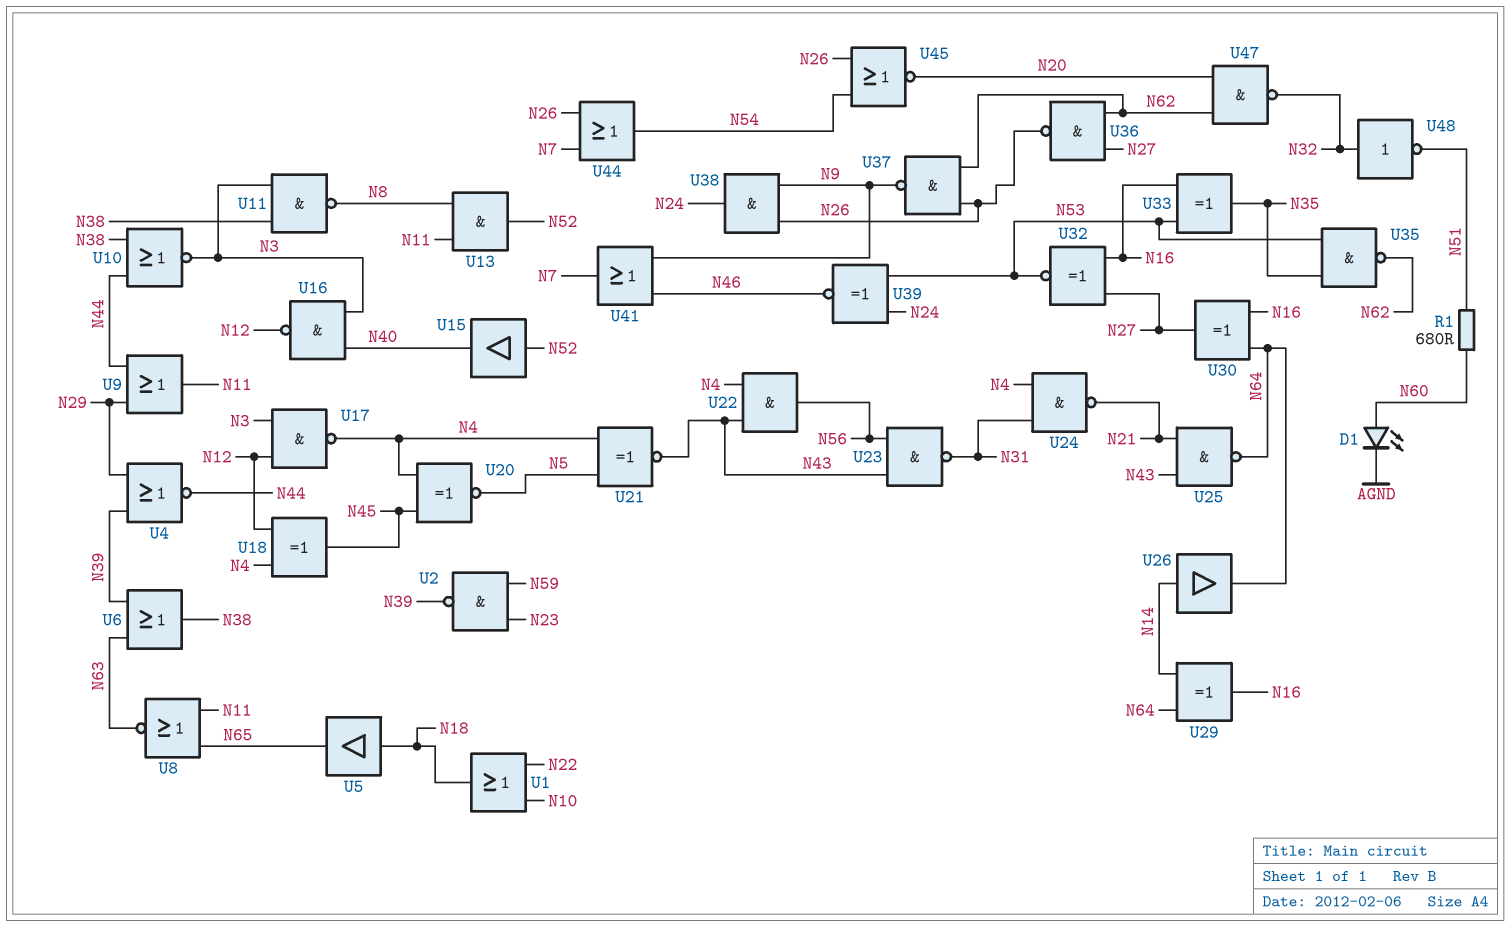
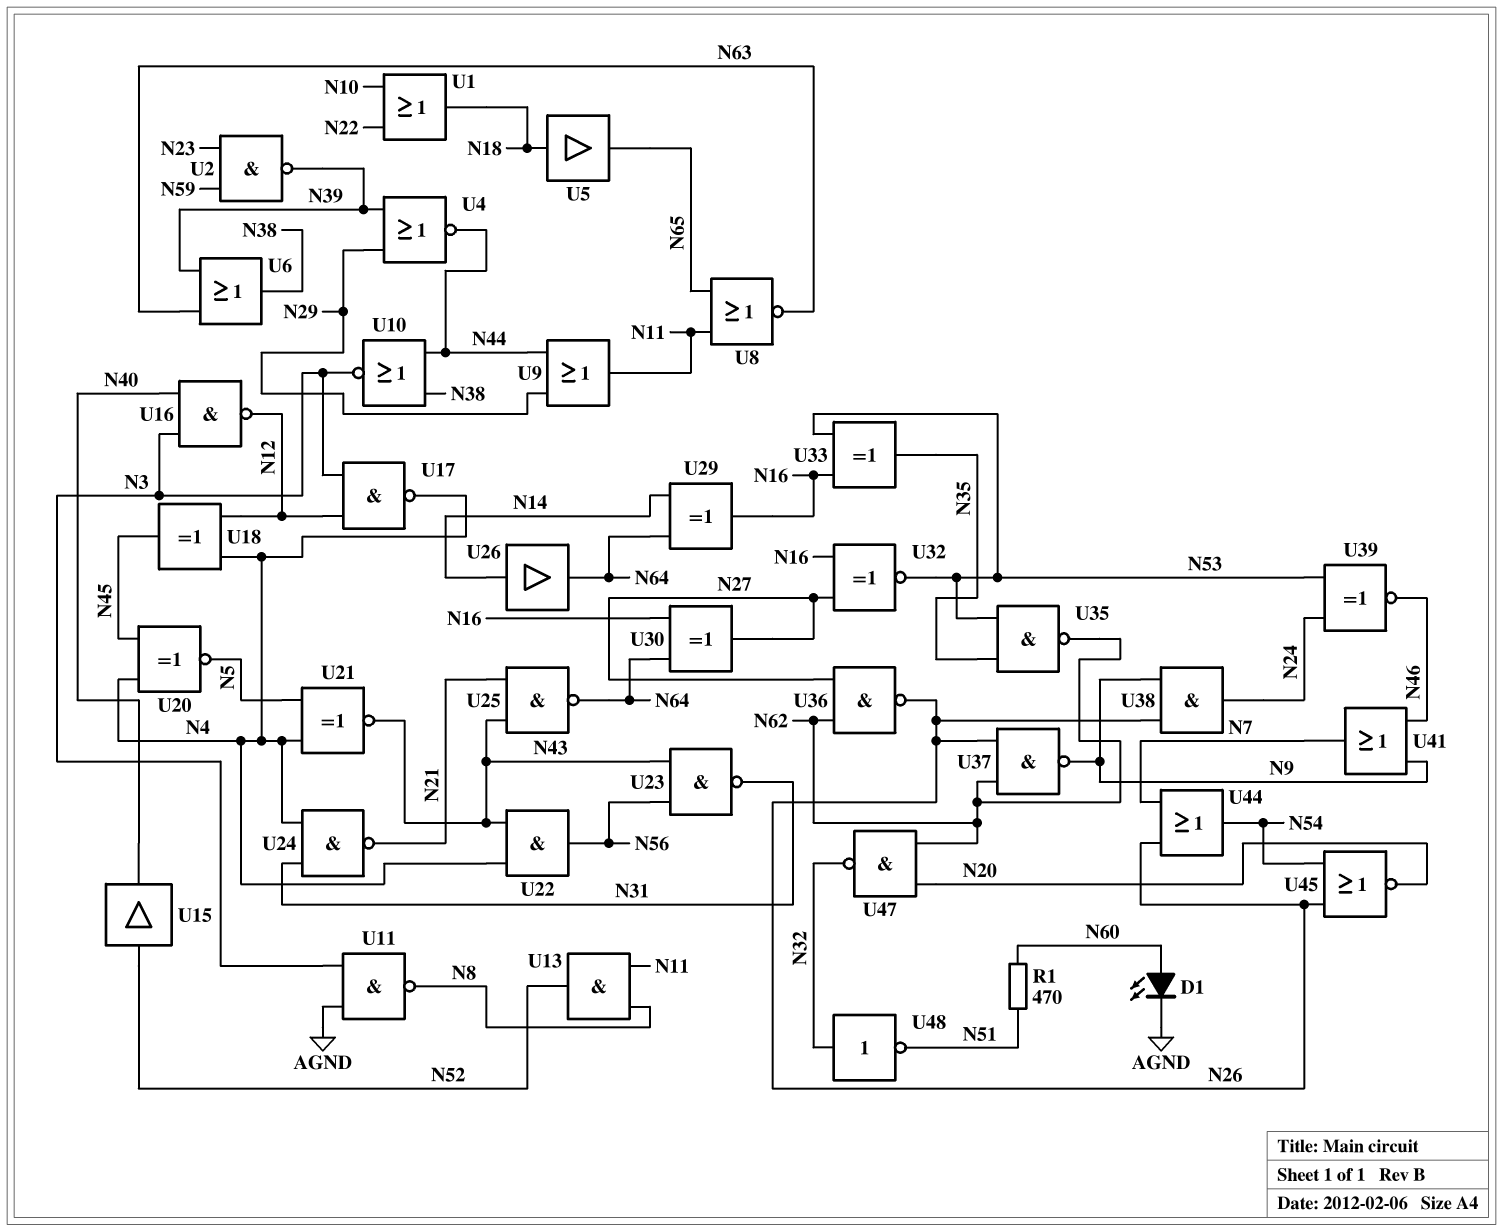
R1: 680 (N51, N60) -> 470 (N51, N60)
U11: NAND (in N3, in N38, out N8) -> NAND (in AGND, in N3, out N8)

